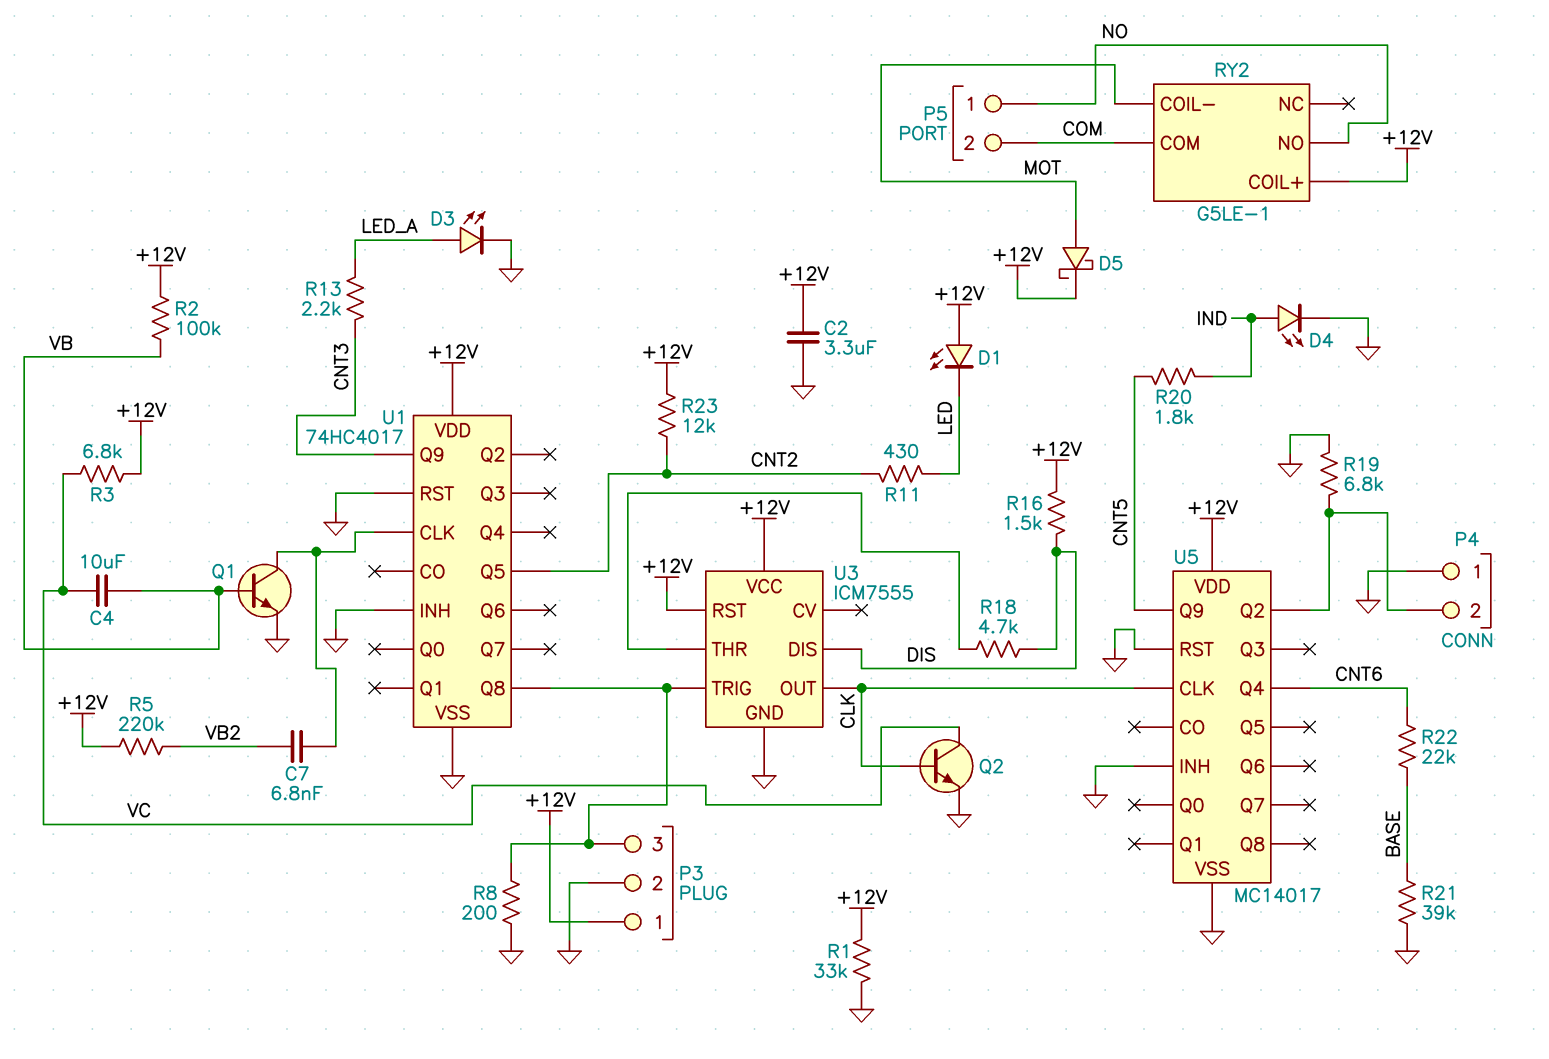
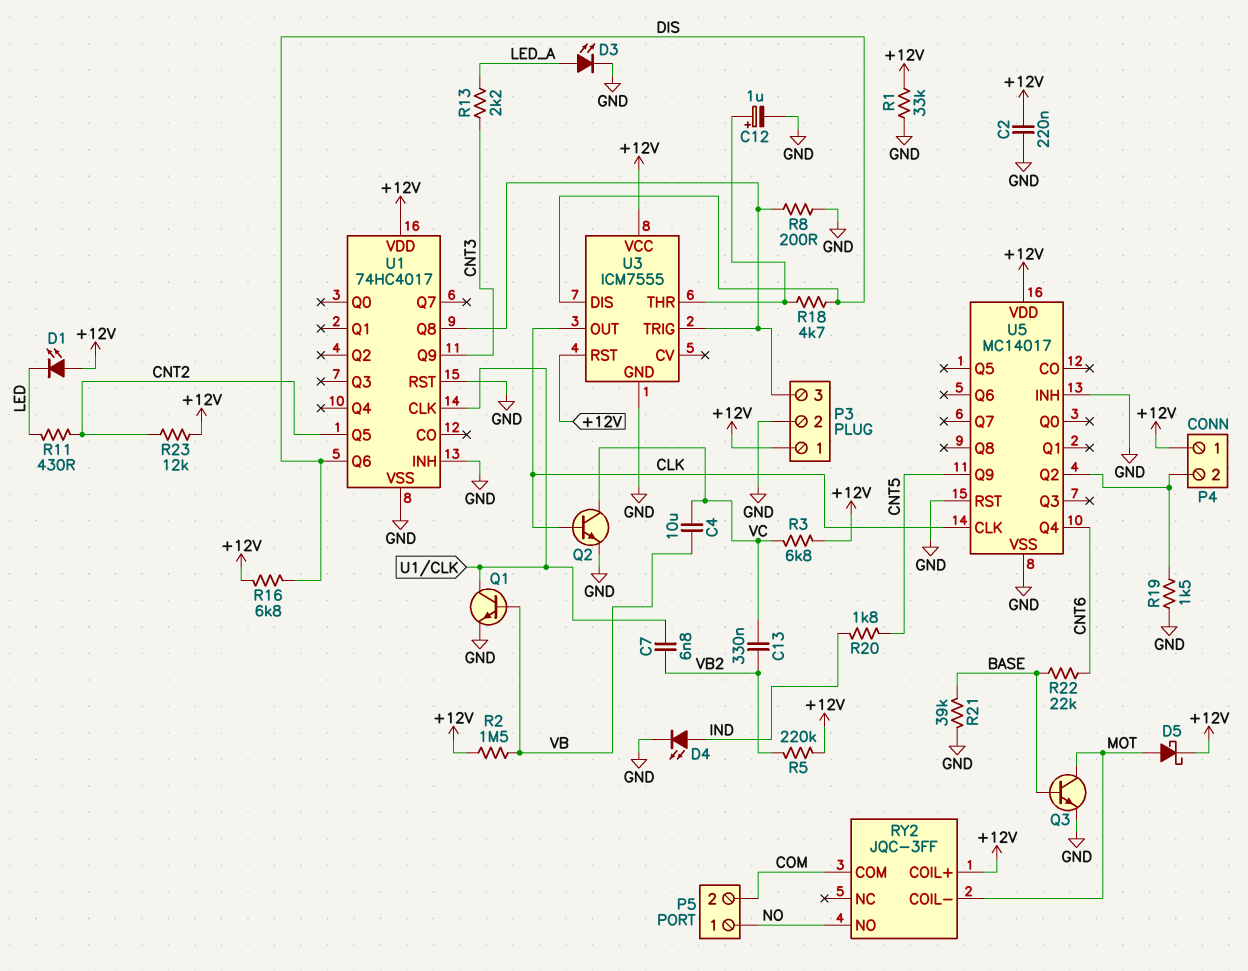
C2: 3.3uF (+12V, GND) -> 220nF (+12V, GND)
C12: none -> 1uF (plus U3/THR, minus GND)
C13: none -> 330nF (VB2, VC)
P4 pin 1: GND -> +12V
Q3: none -> NPN (B BASE, C MOT, E GND)
R2: 100k (+12V, VB) -> 1.5M (+12V, VB)
R16: 1.5k (+12V, DIS) -> 6.8k (+12V, DIS)
R19: 6.8k (GND, P4/2) -> 1.5k (GND, P4/2)
RY2: G5LE-1 -> JQC-3FF
U1 pin Q6: none -> DIS

